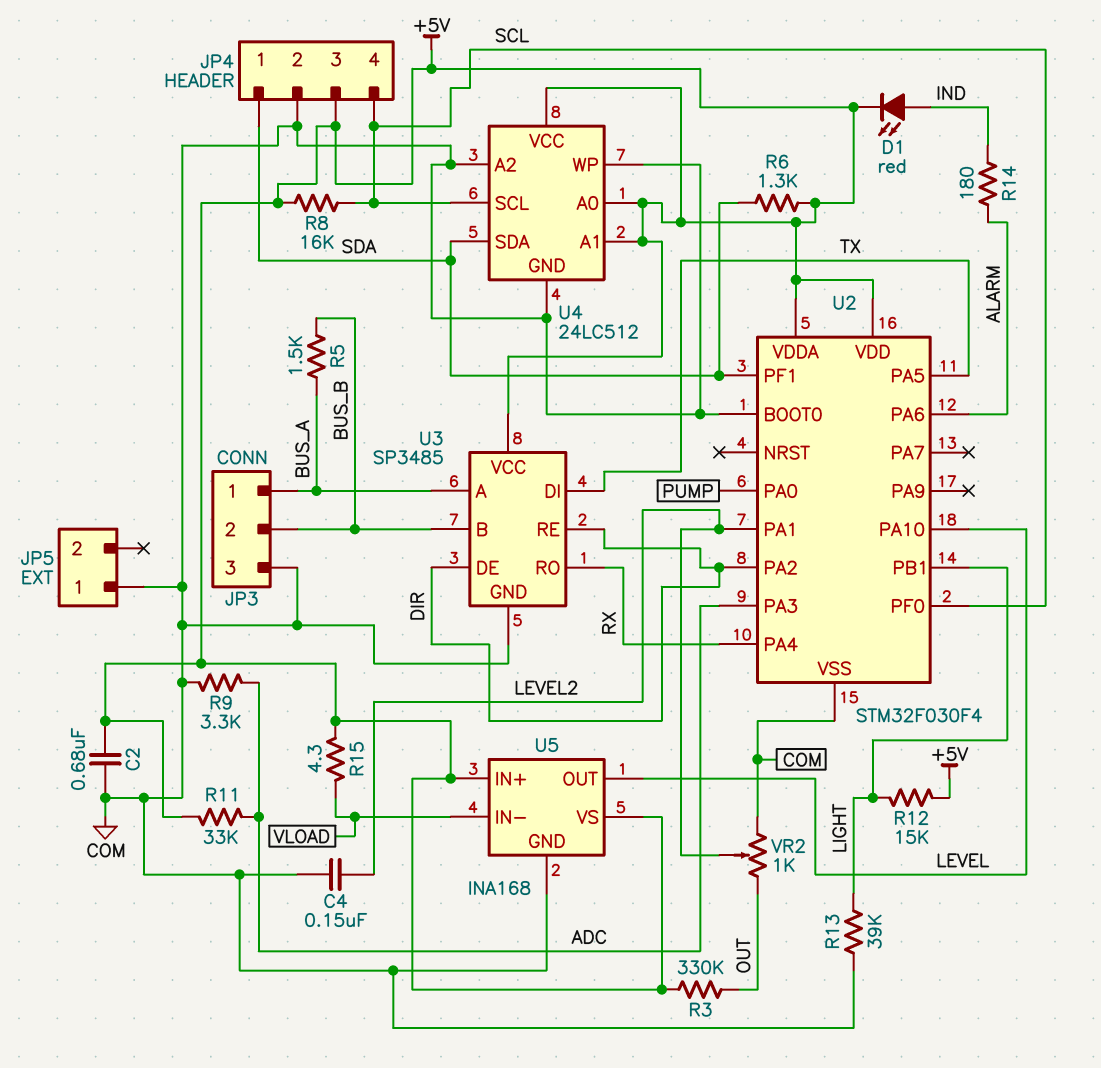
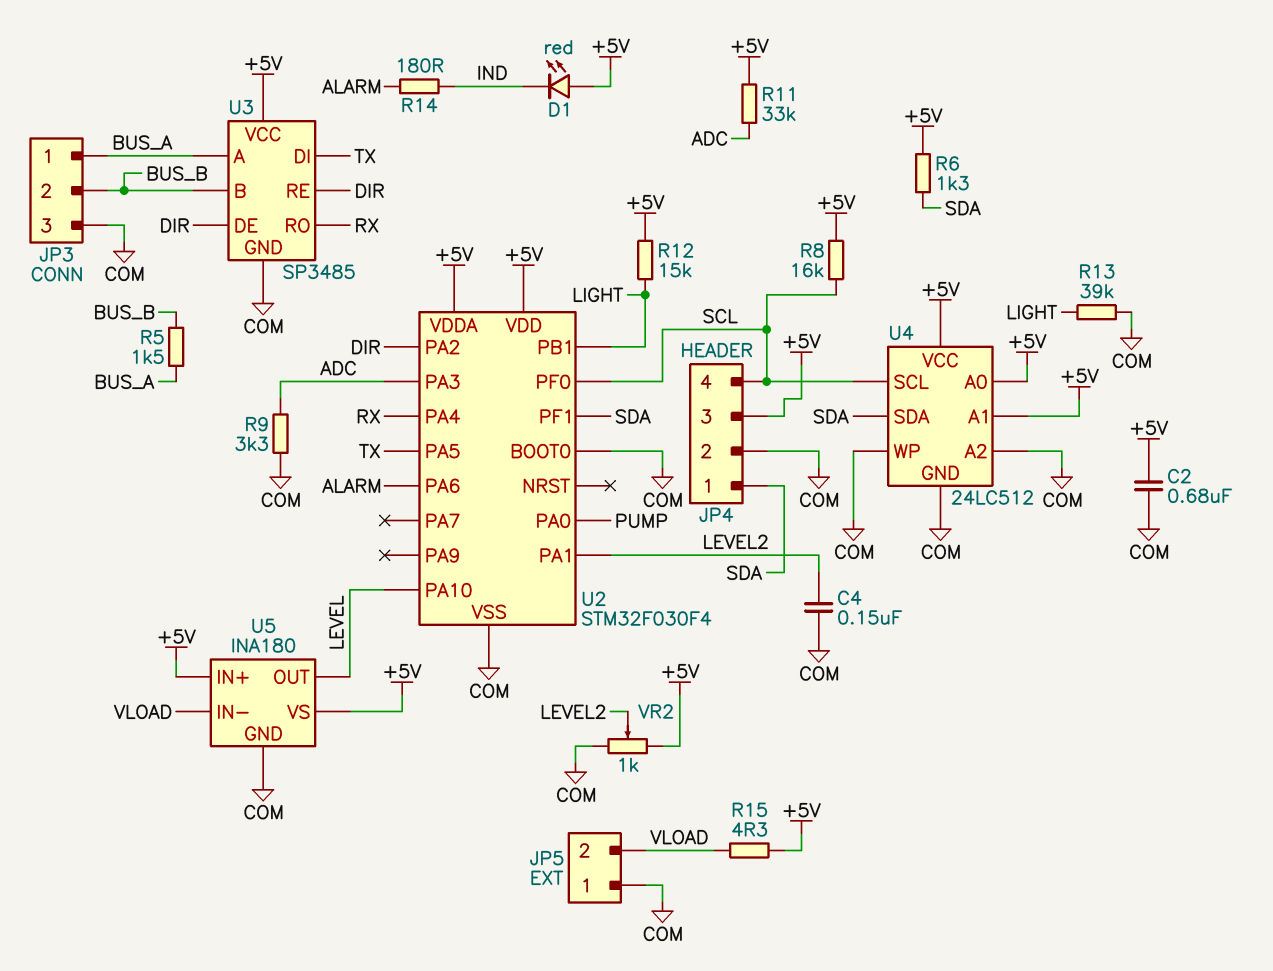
D1: LED red (A IND, K +5V) -> LED red (A +5V, K IND)
JP5 pin 2: none -> VLOAD
R3: 330k (+5V, OUT) -> none
U5: INA168 -> INA180
VR2: 1k (COM, OUT, wiper LEVEL2) -> 1k (+5V, COM, wiper LEVEL2)

